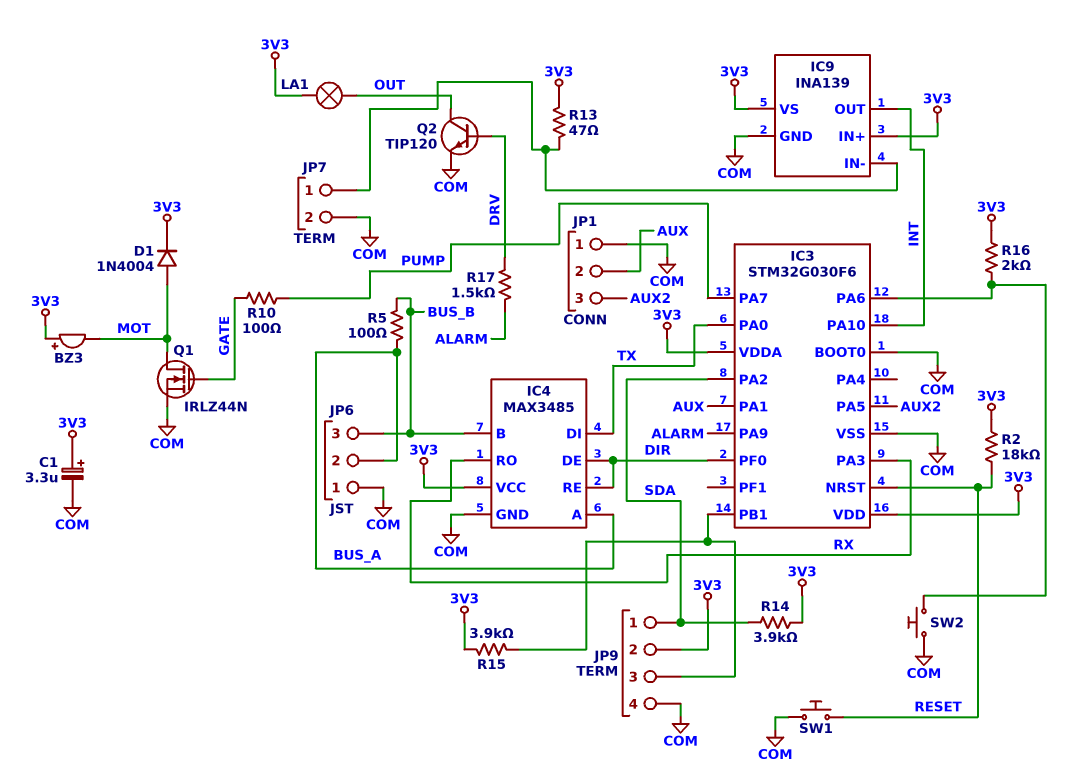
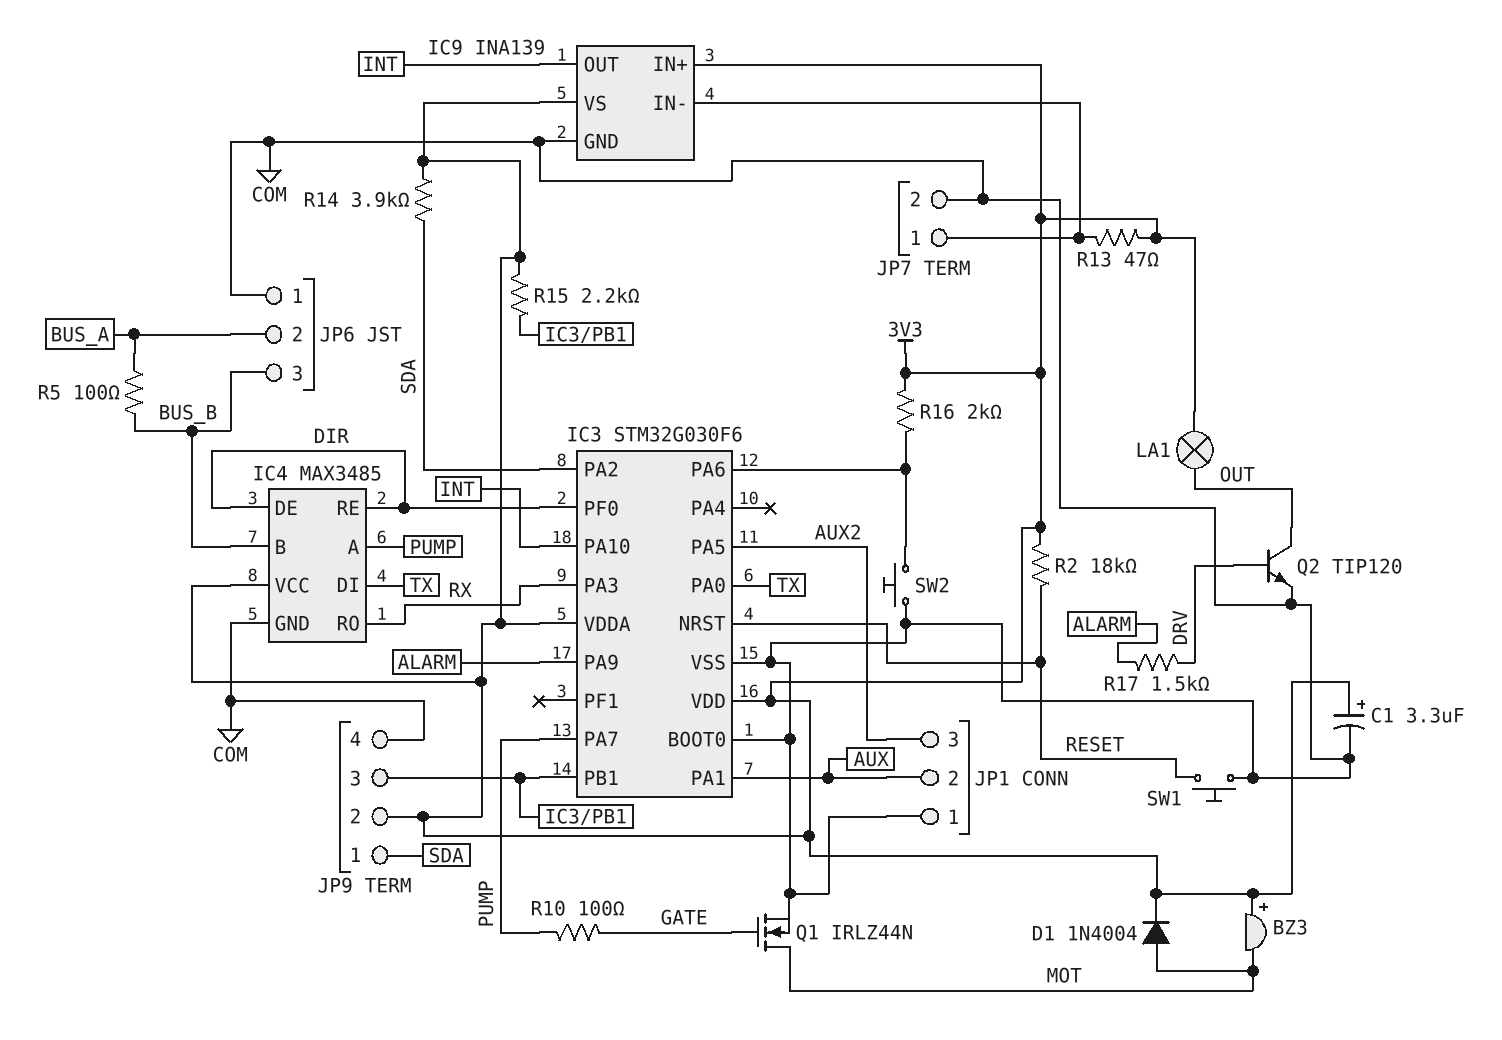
IC4 pin A: BUS_A -> PUMP
R15: 3.9k (3V3, IC3/PB1) -> 2.2k (3V3, IC3/PB1)

